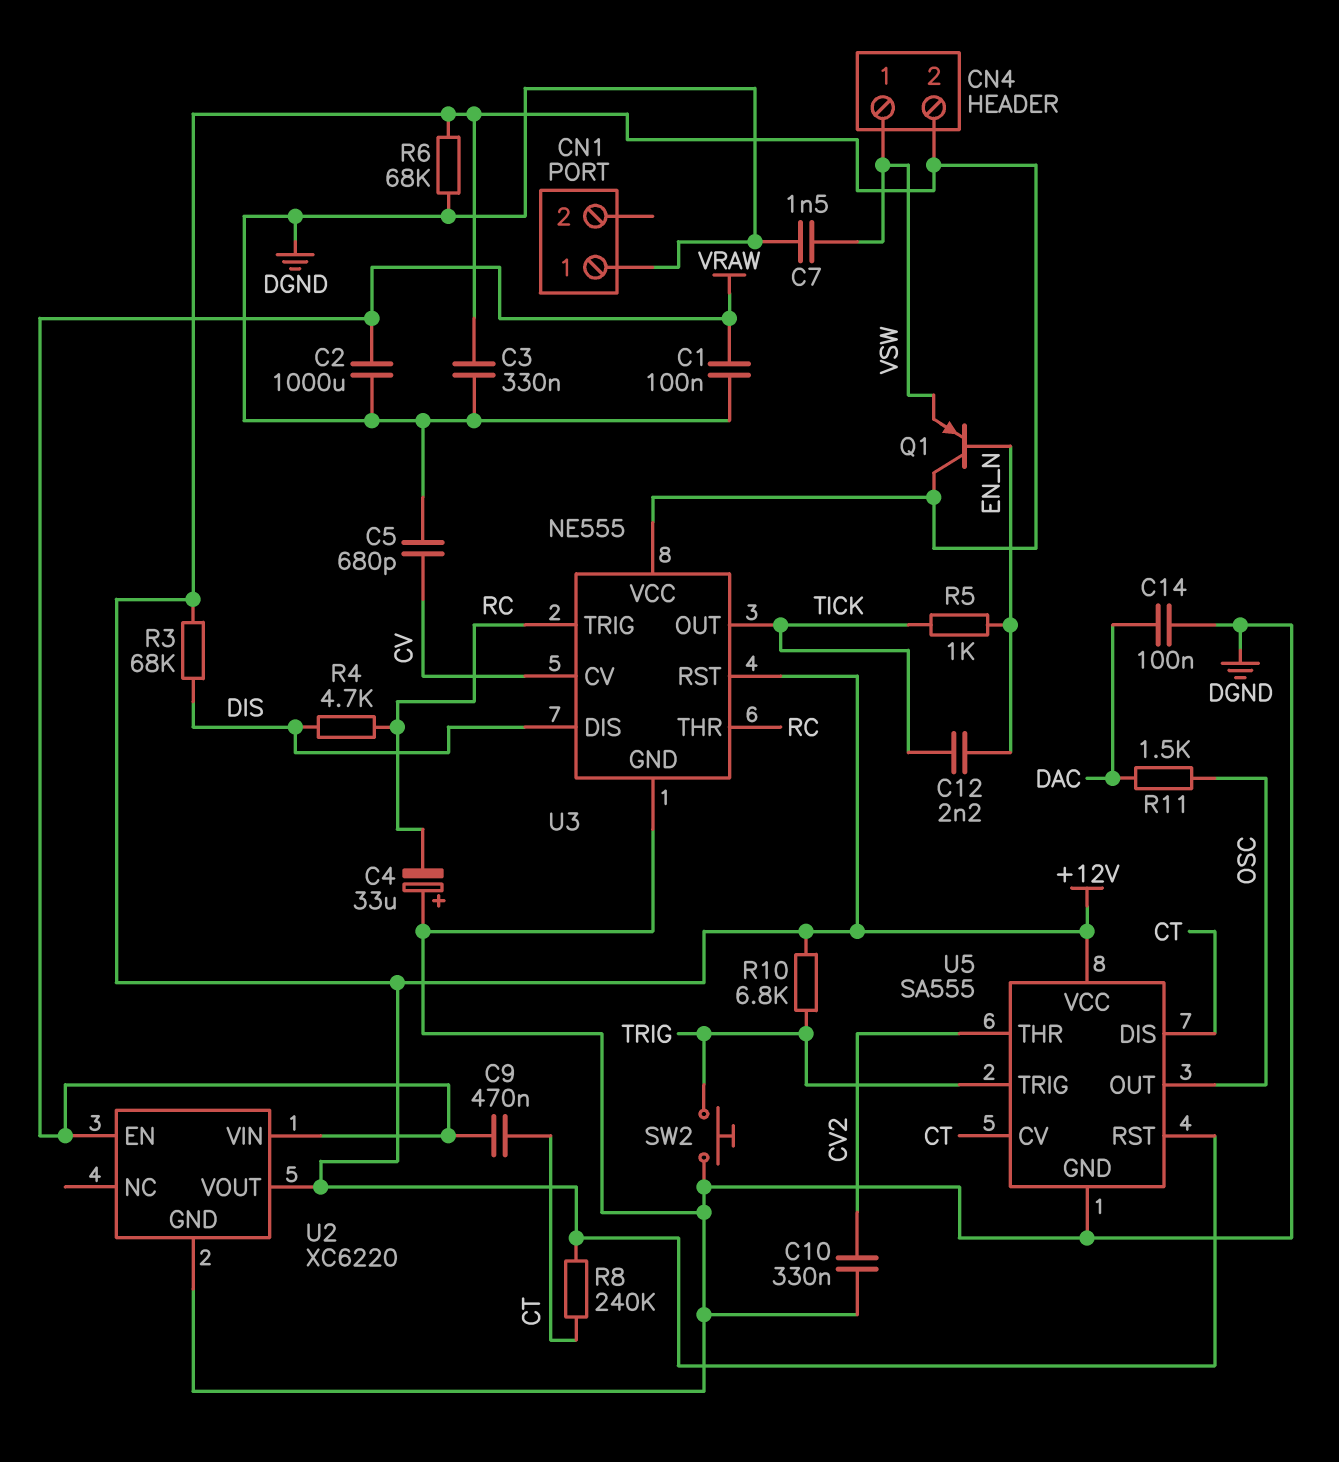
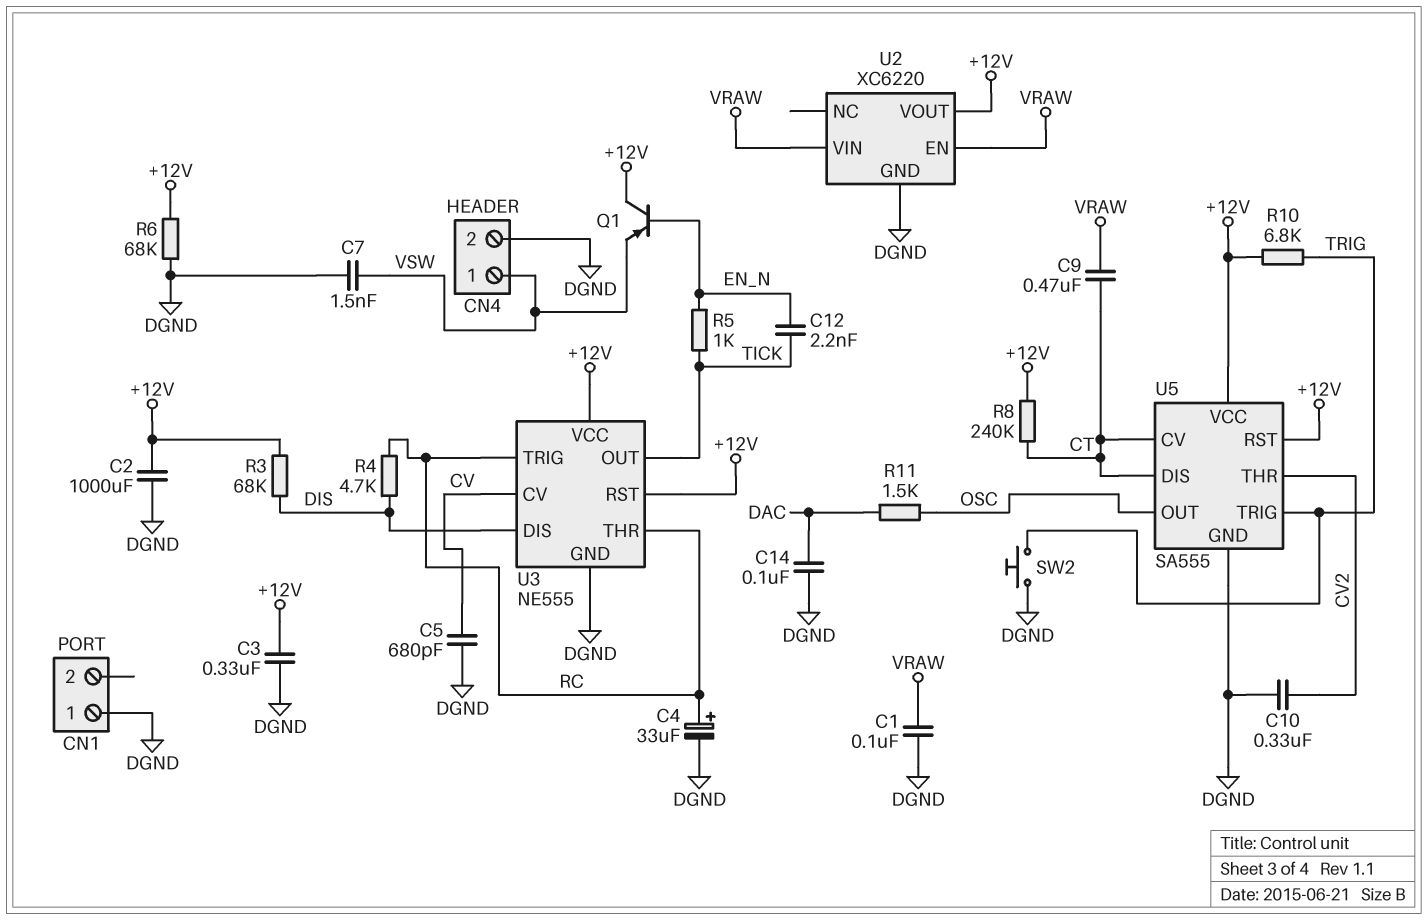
C2: 1000uF (DGND, VRAW) -> 1000uF (+12V, DGND)
C4: 33uF (plus DGND, minus RC) -> 33uF (plus RC, minus DGND)
CN4 pin 2: +12V -> DGND

